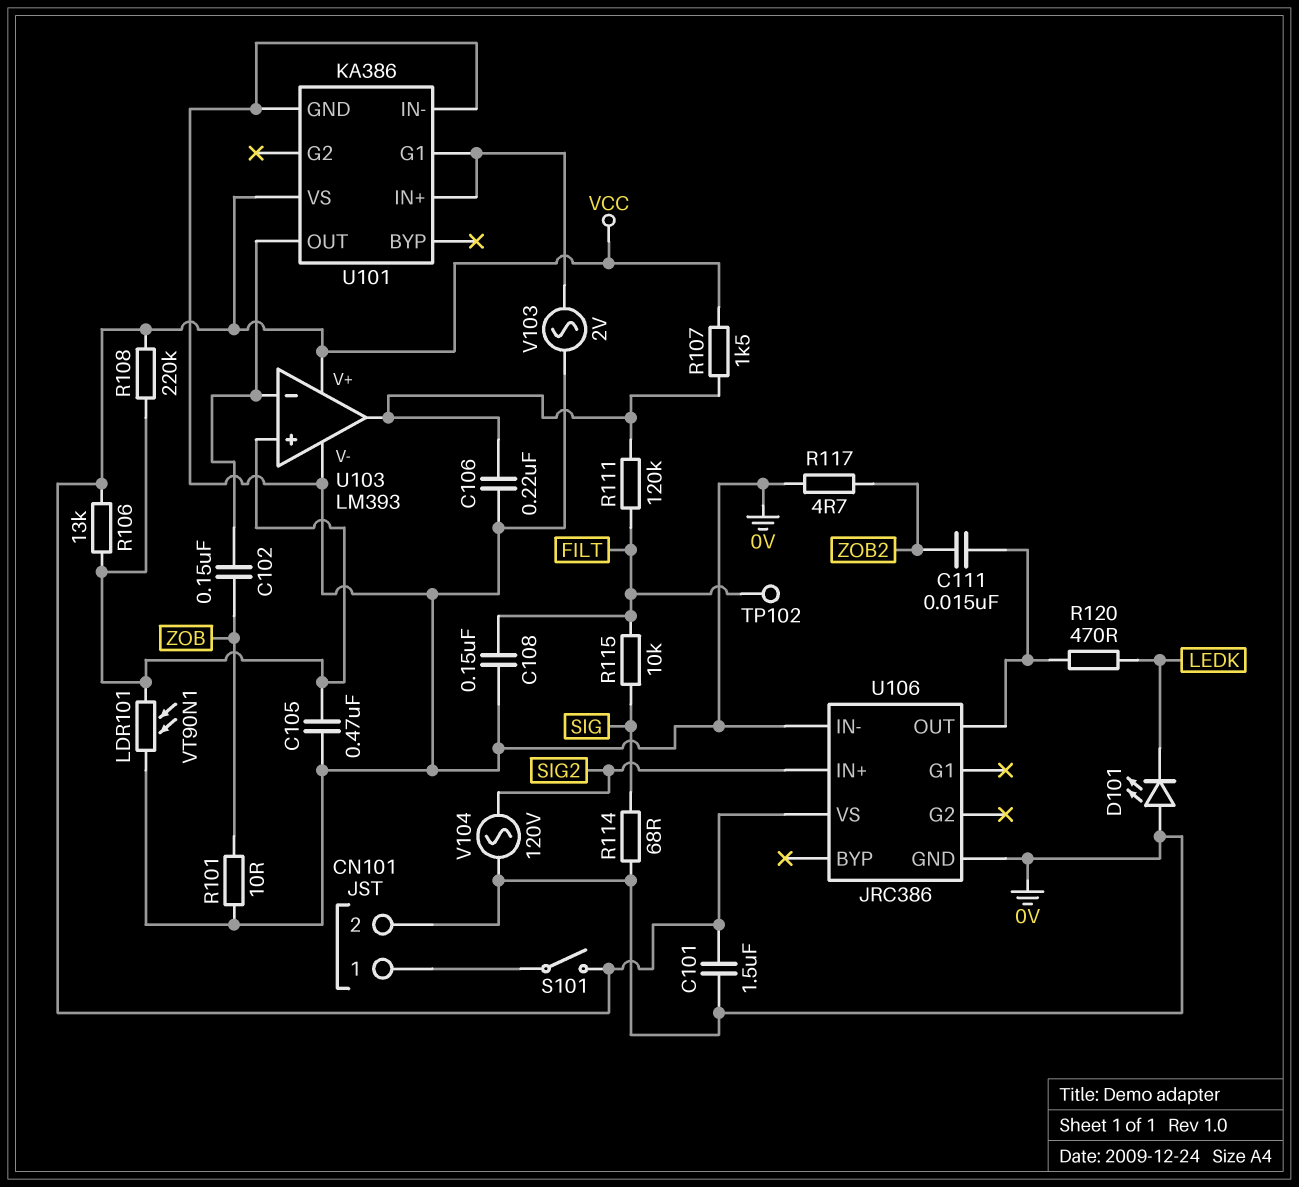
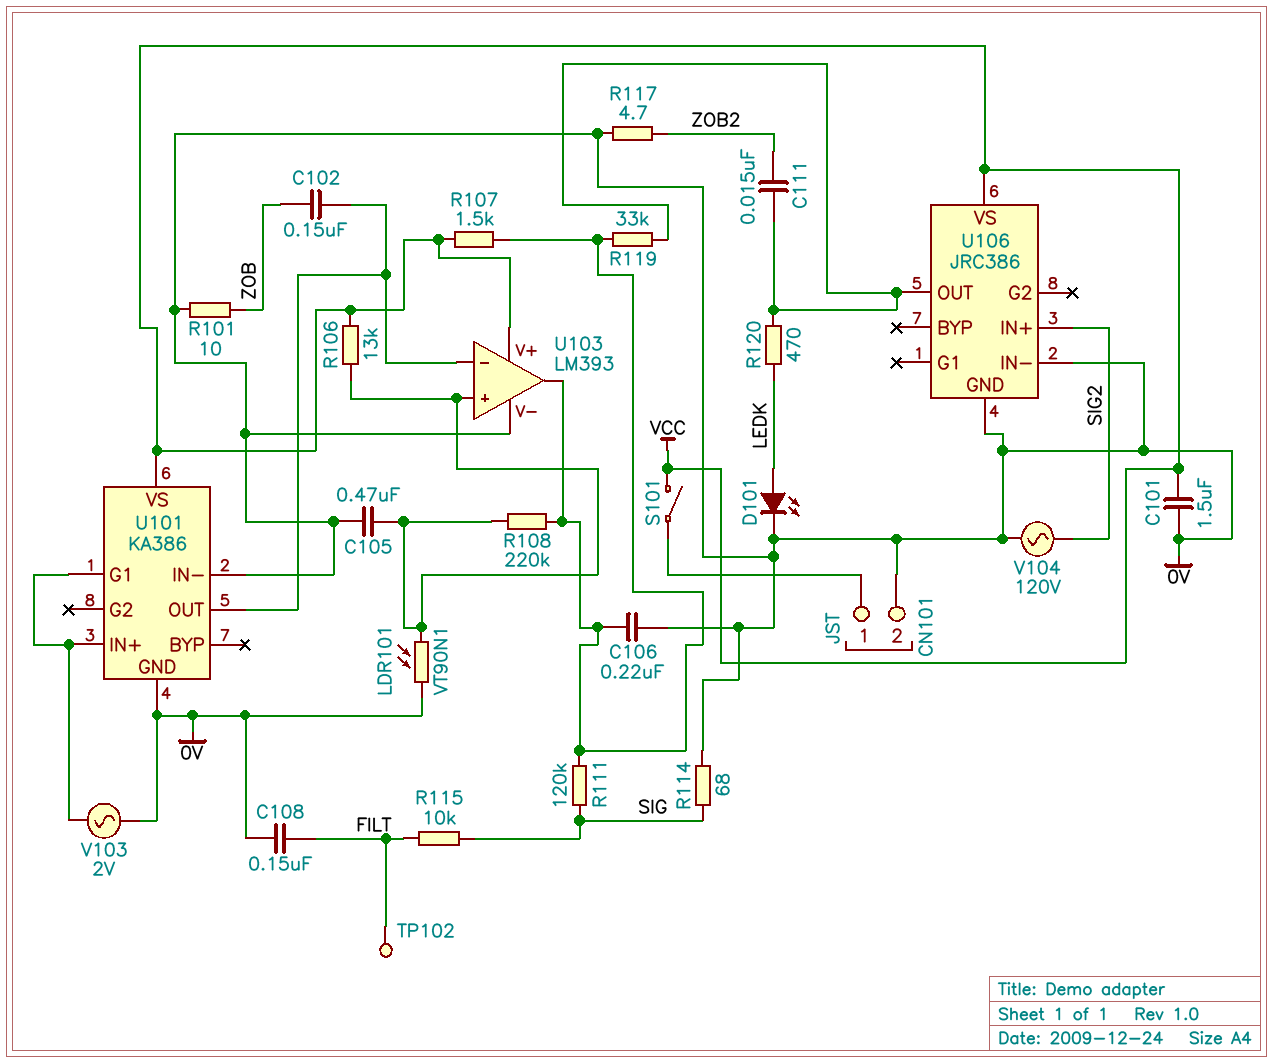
D101: LED (A 0V, K LEDK) -> LED (A LEDK, K 0V)
R108: 220k (U103/in+, VCC) -> 220k (U103/in+, U103/out)
R111: 120k (FILT, U103/out) -> 120k (SIG, U103/out)
R119: none -> 33k (U103/out, U106/OUT)

